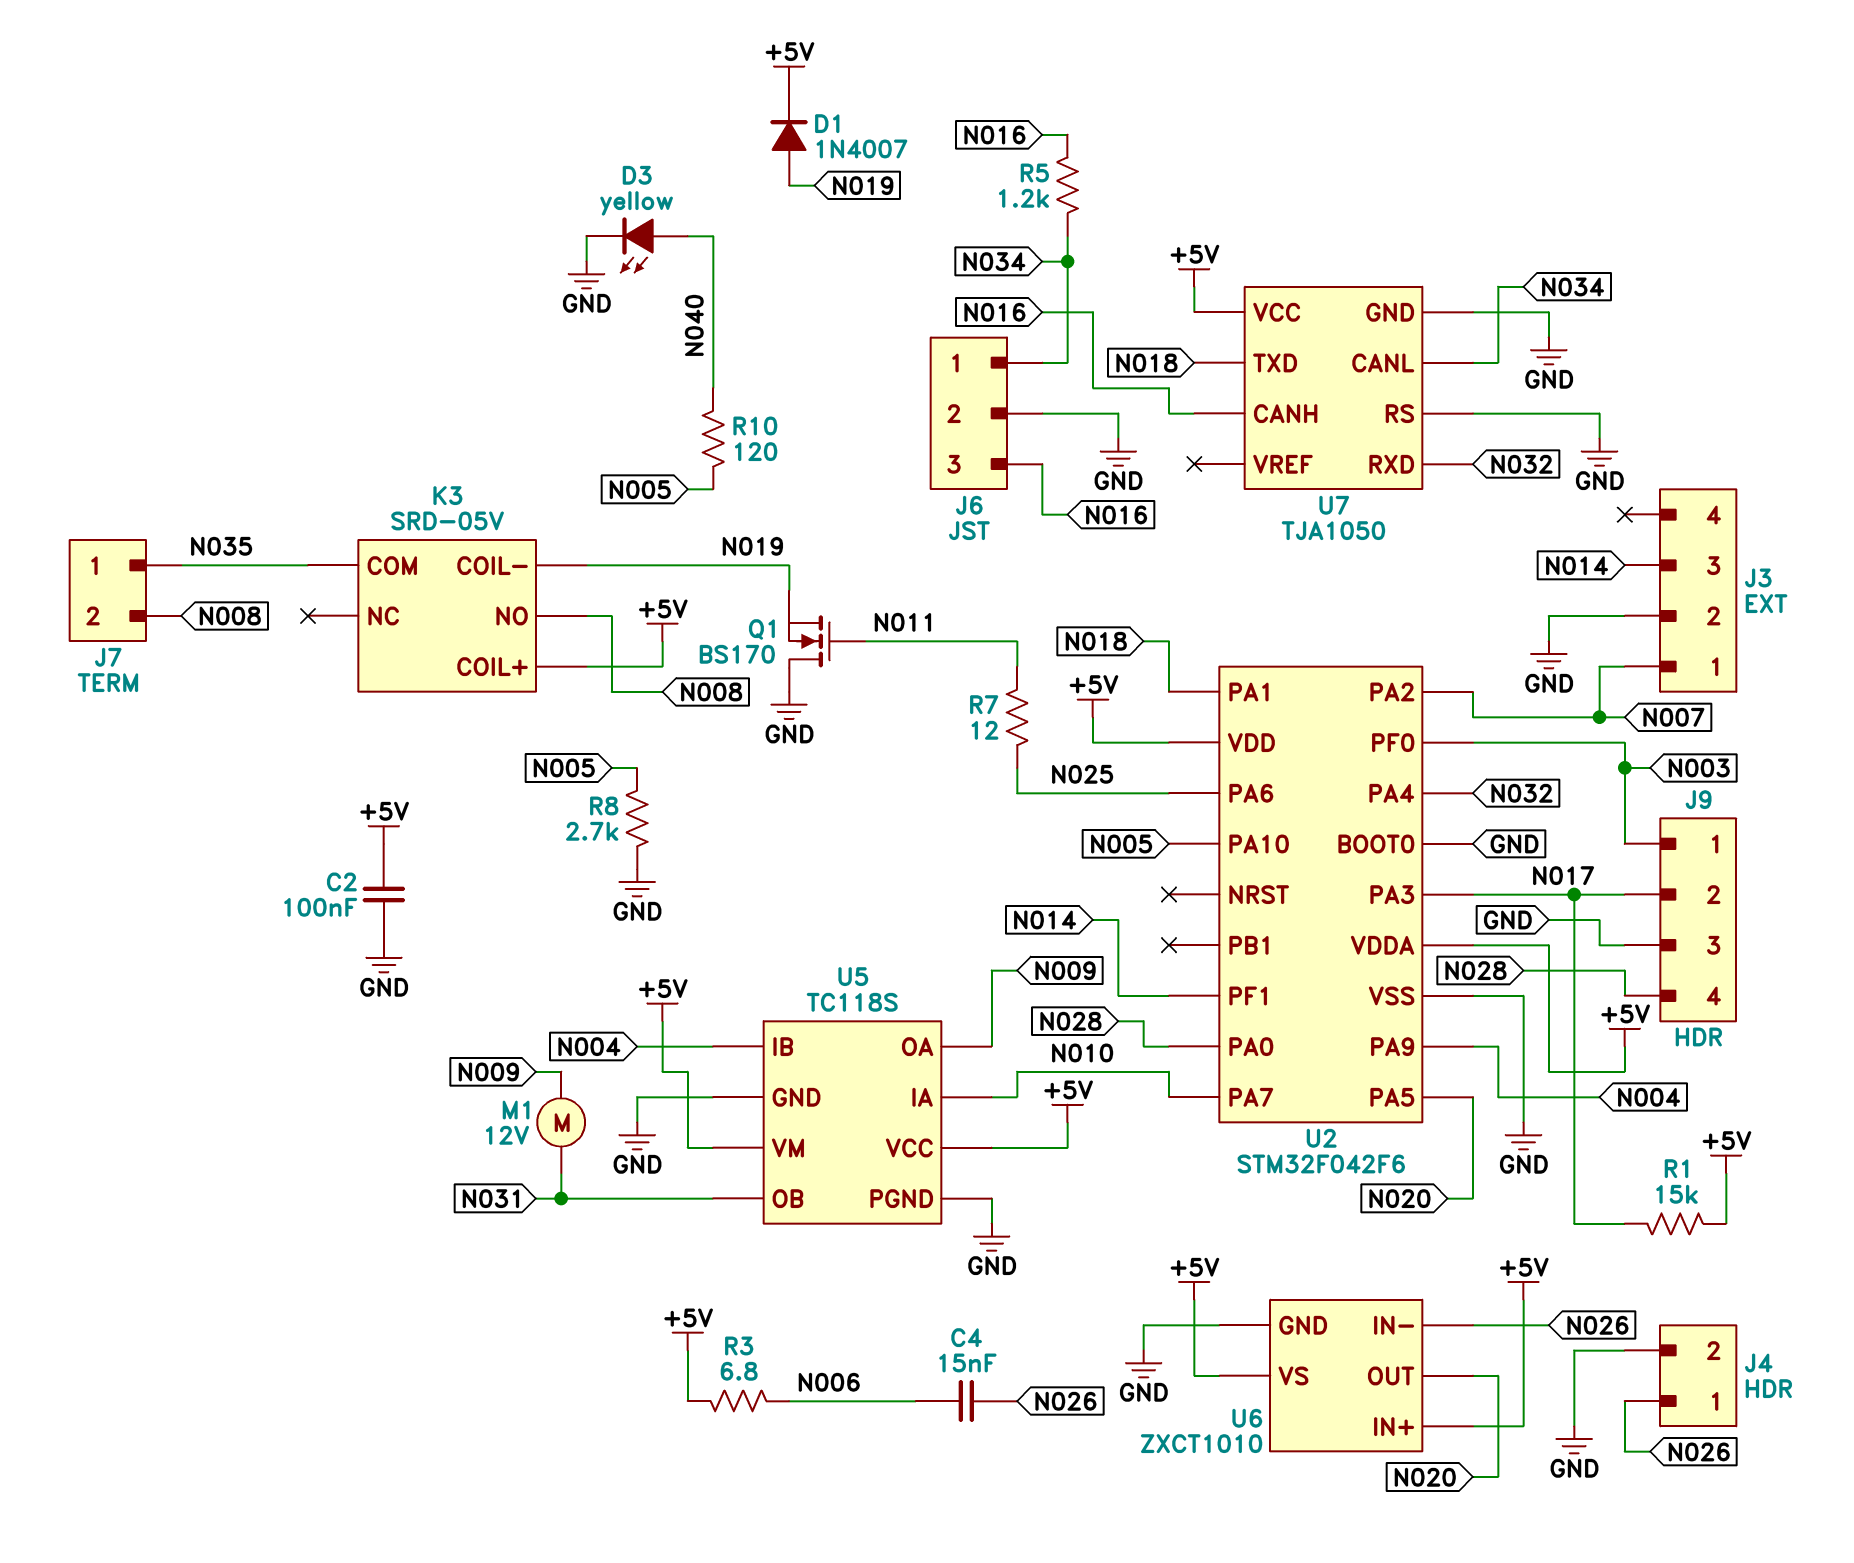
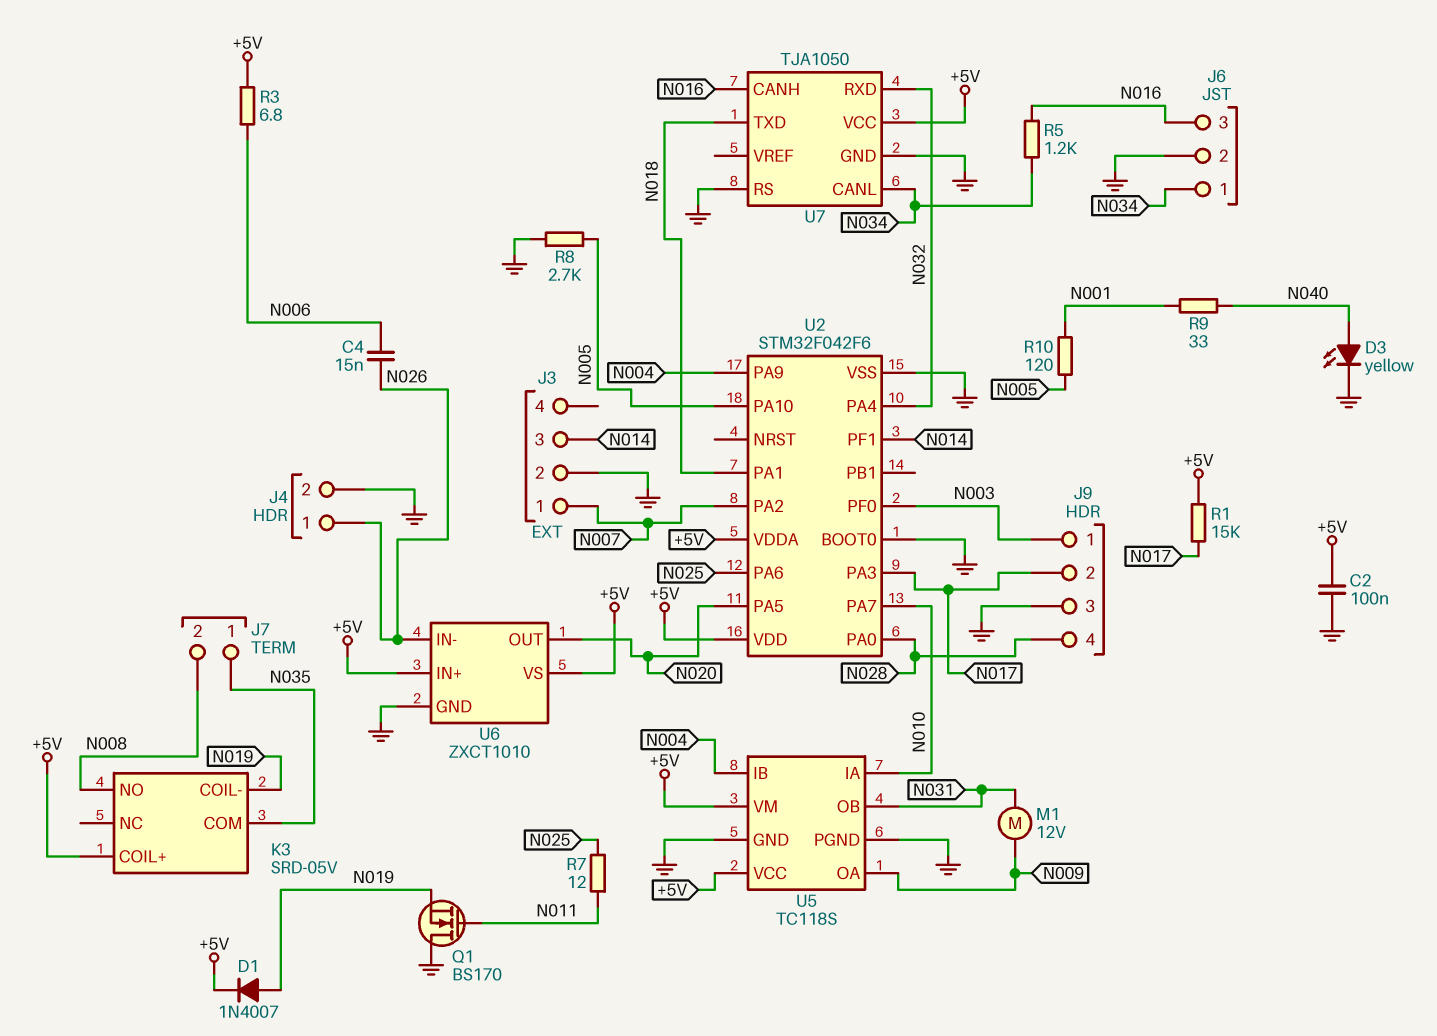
R9: none -> 33 (N001, N040)
R10: 120 (N005, N040) -> 120 (N001, N005)

